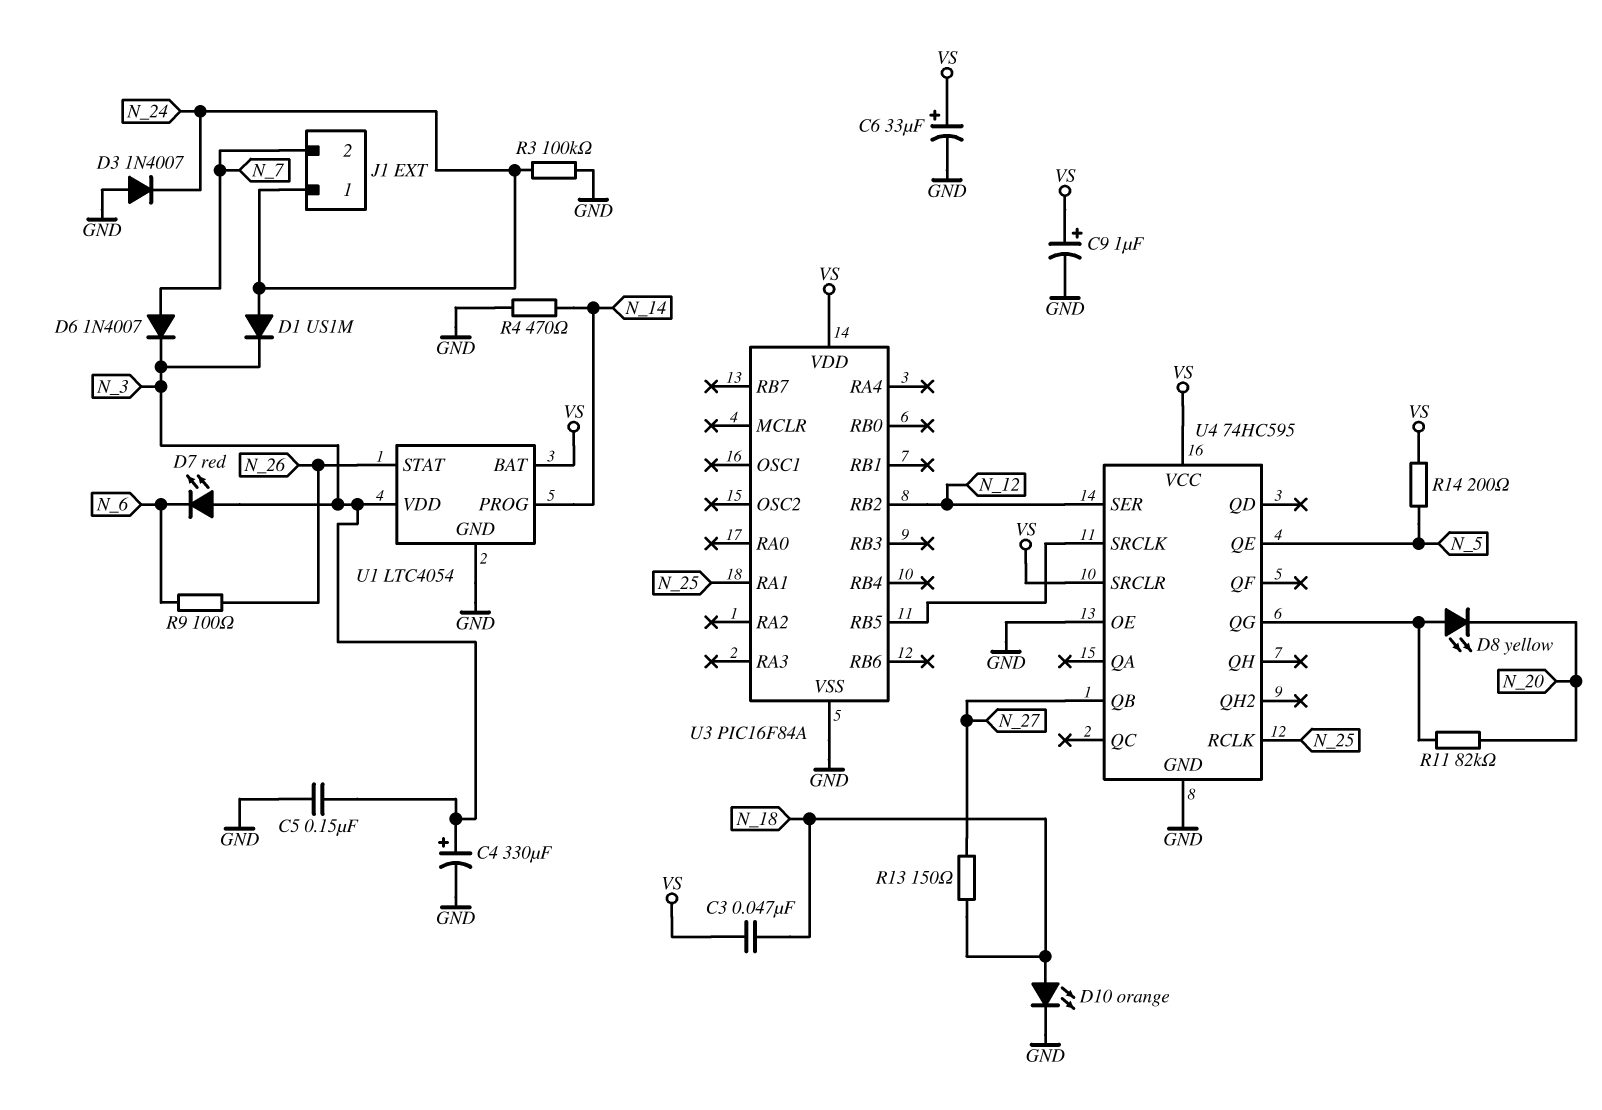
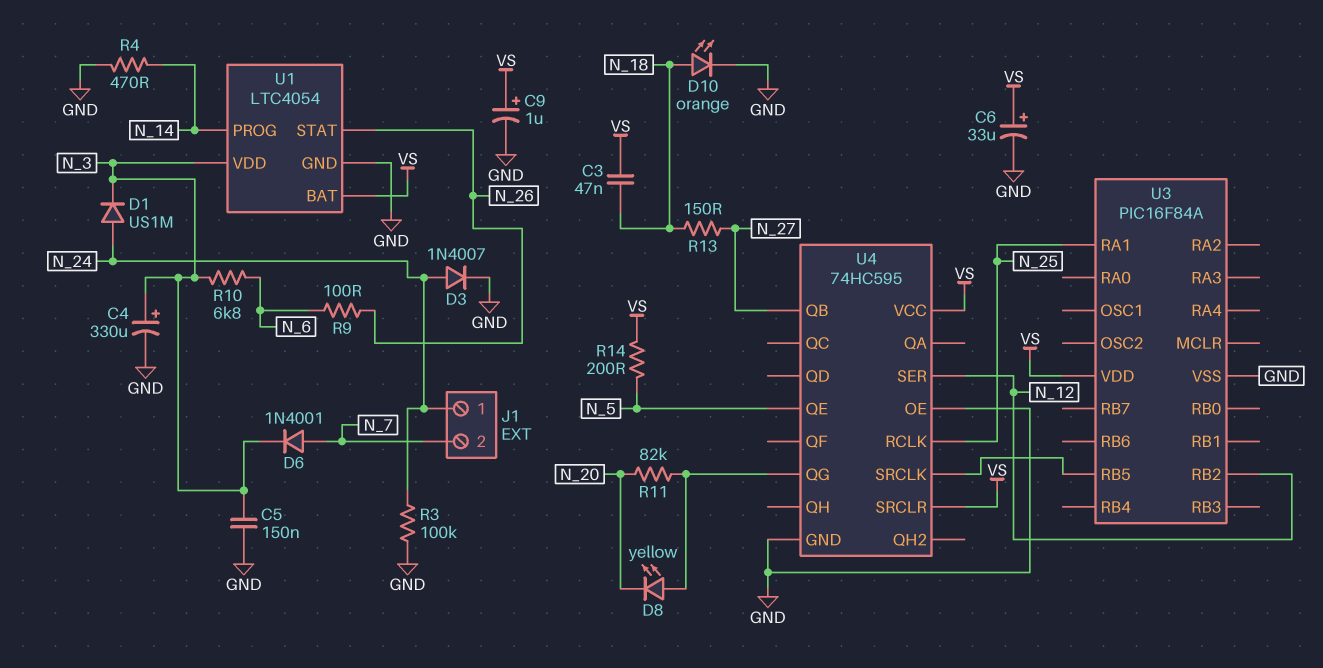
D3: diode 1N4007 (A GND, K N_24) -> diode 1N4007 (A N_24, K GND)
D6: diode 1N4007 (A N_7, K N_3) -> diode 1N4001 (A N_7, K N_3)
D7: LED red (A N_3, K N_6) -> none
R10: none -> 6.8k (N_3, N_6)

